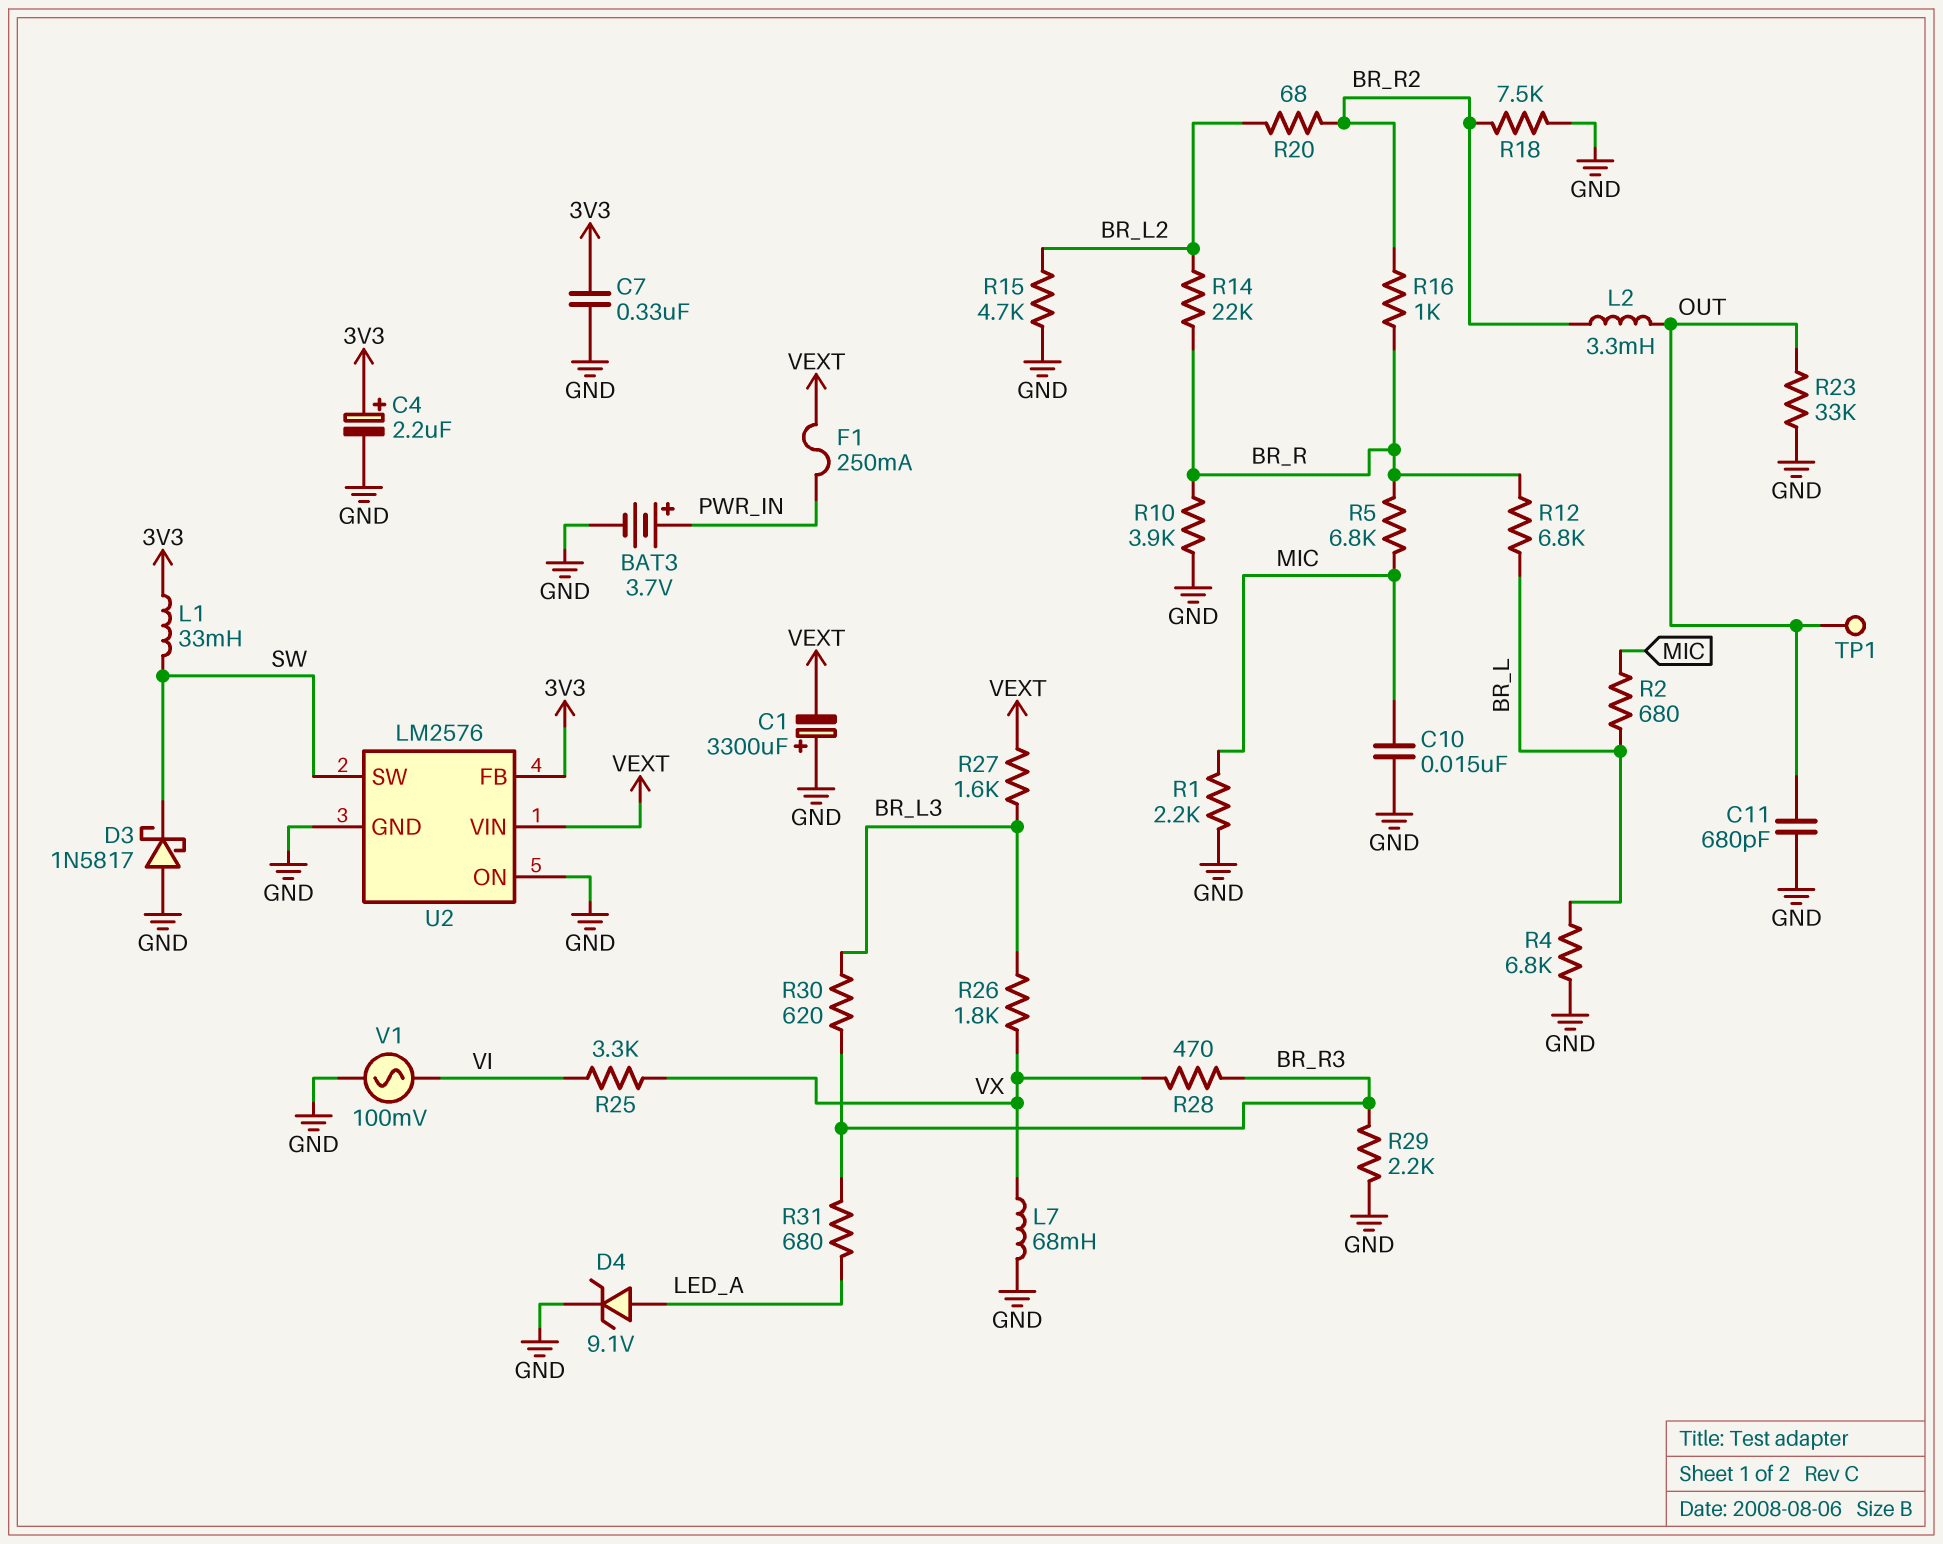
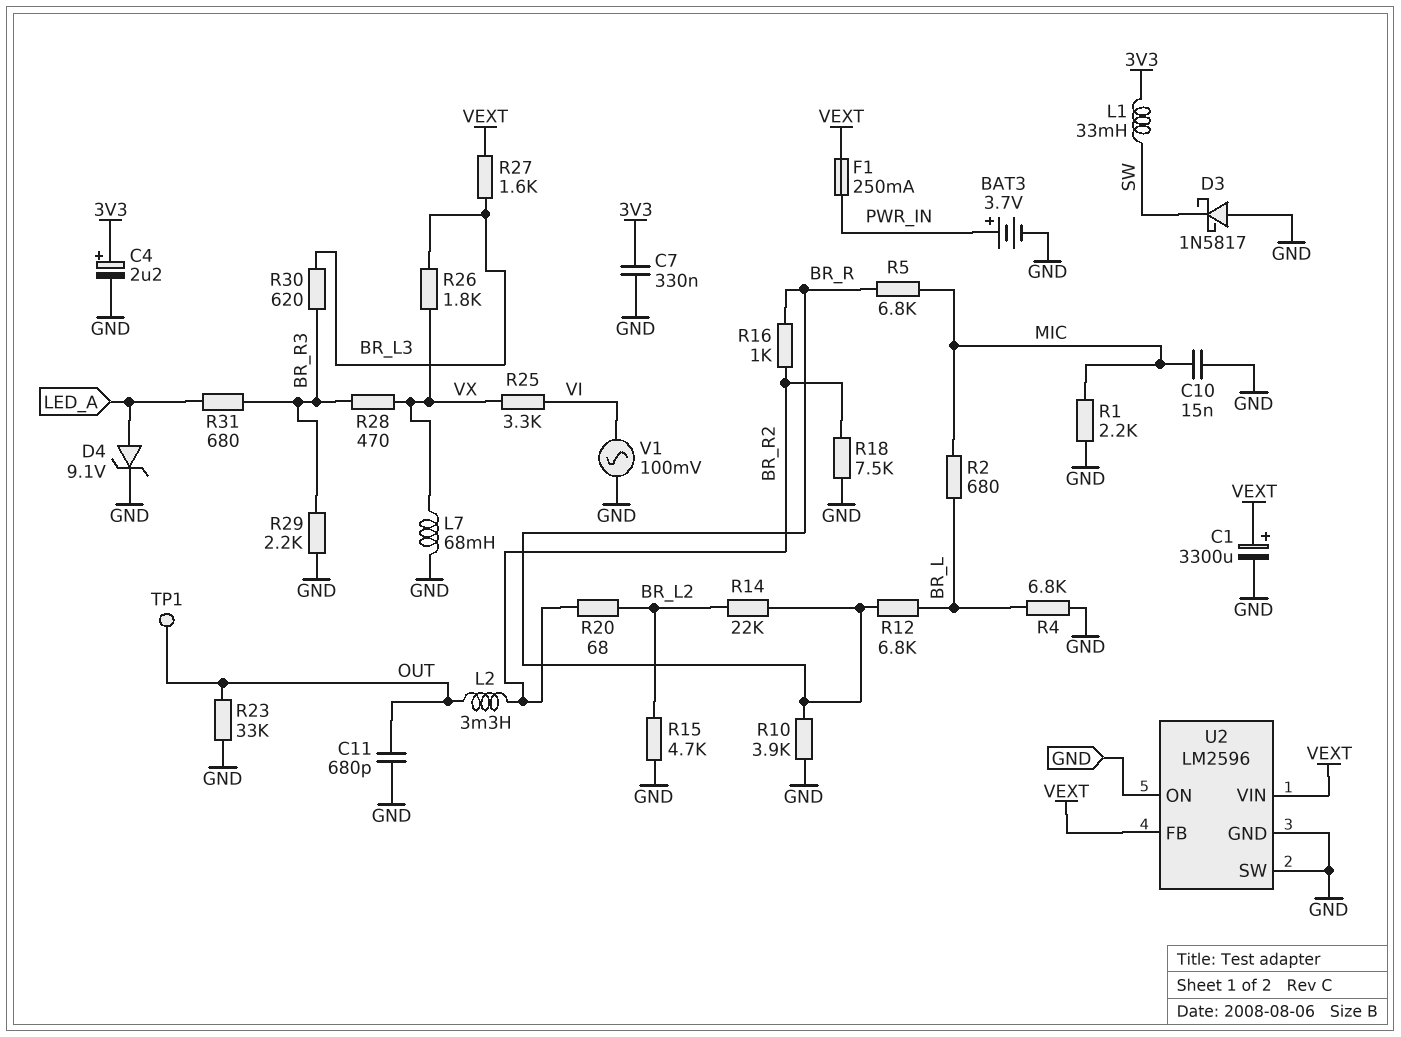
C1: 3300uF (plus GND, minus VEXT) -> 3300uF (plus VEXT, minus GND)
U2: LM2576 -> LM2596
U2 pin FB: 3V3 -> VEXT
U2 pin SW: SW -> GND

